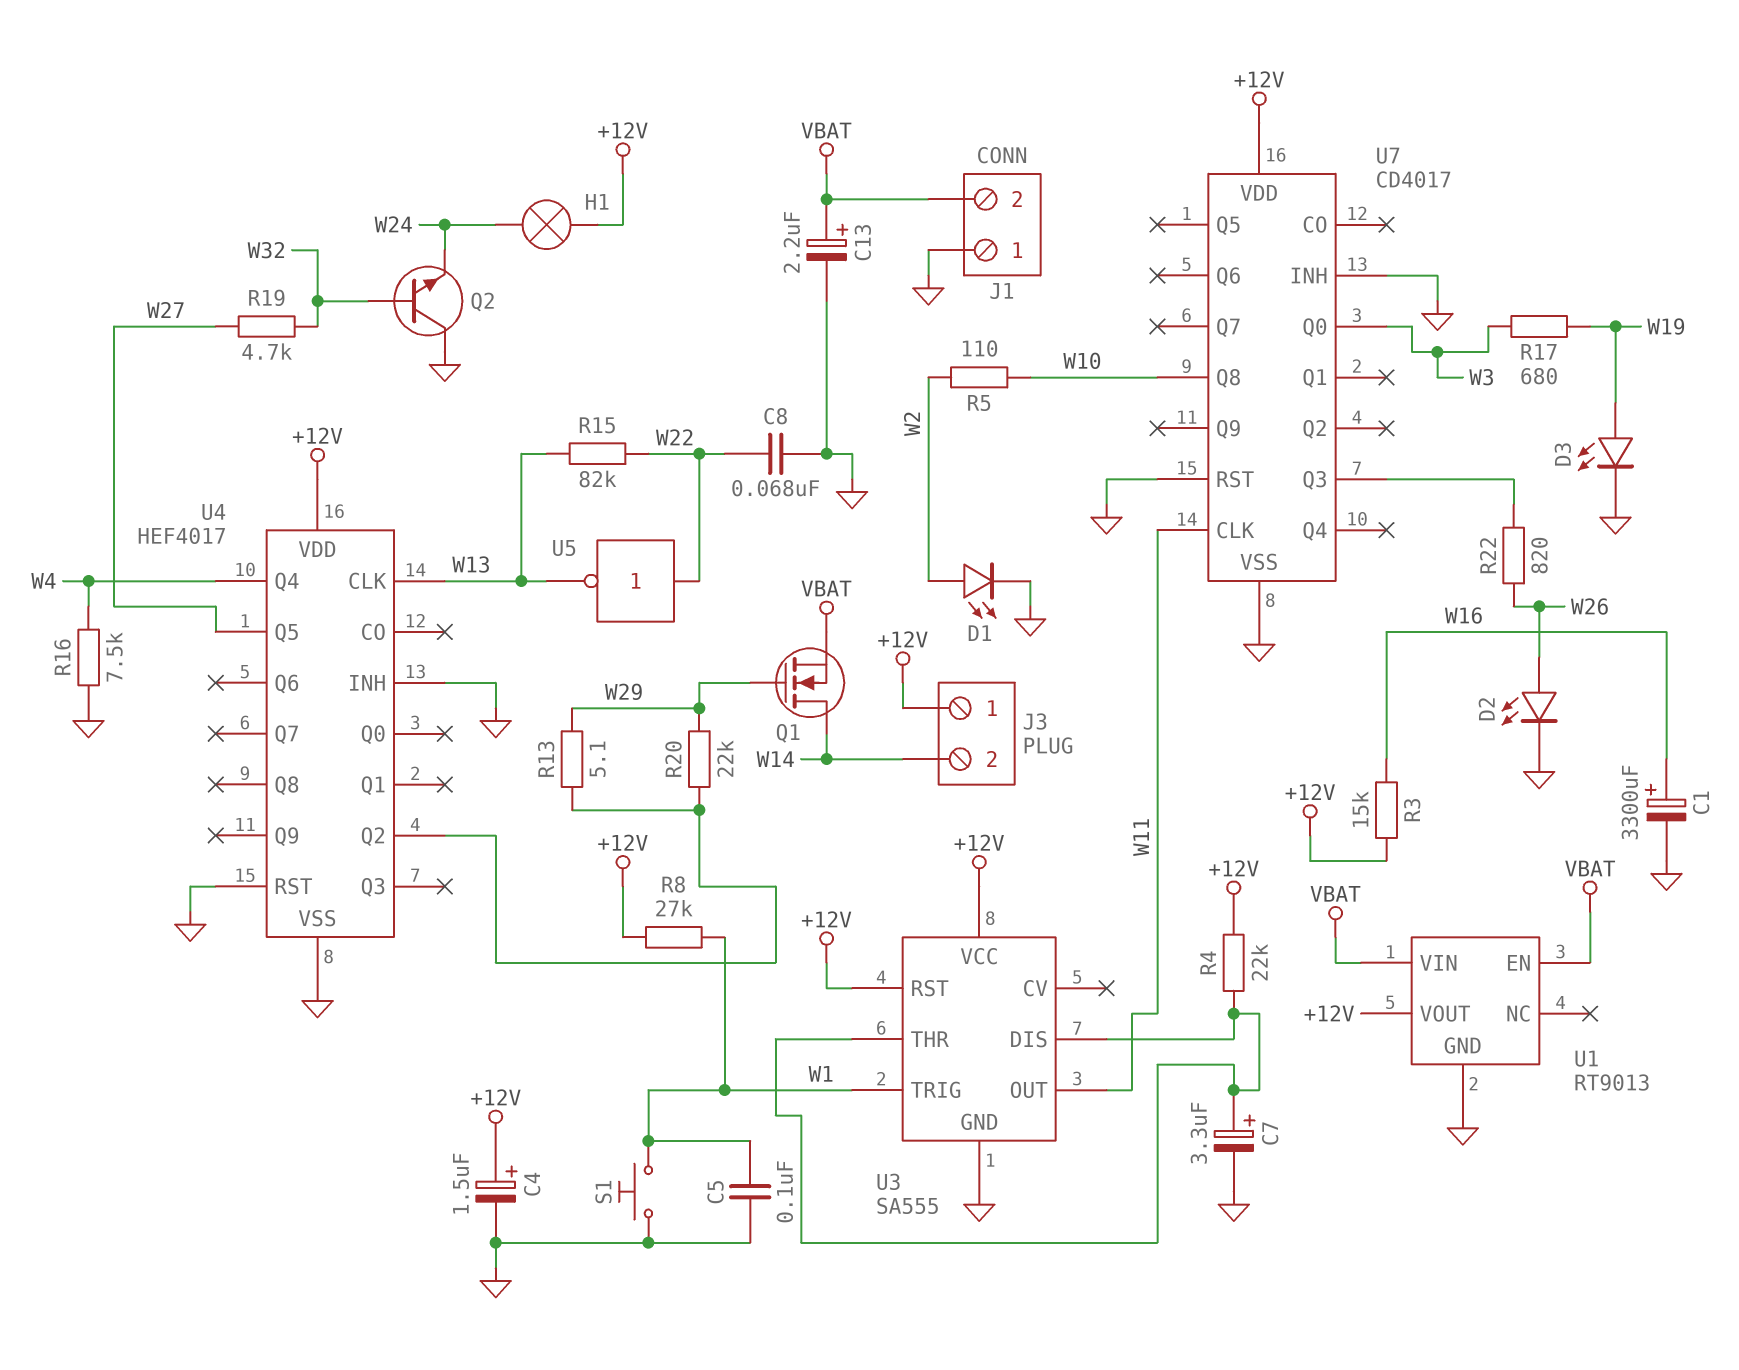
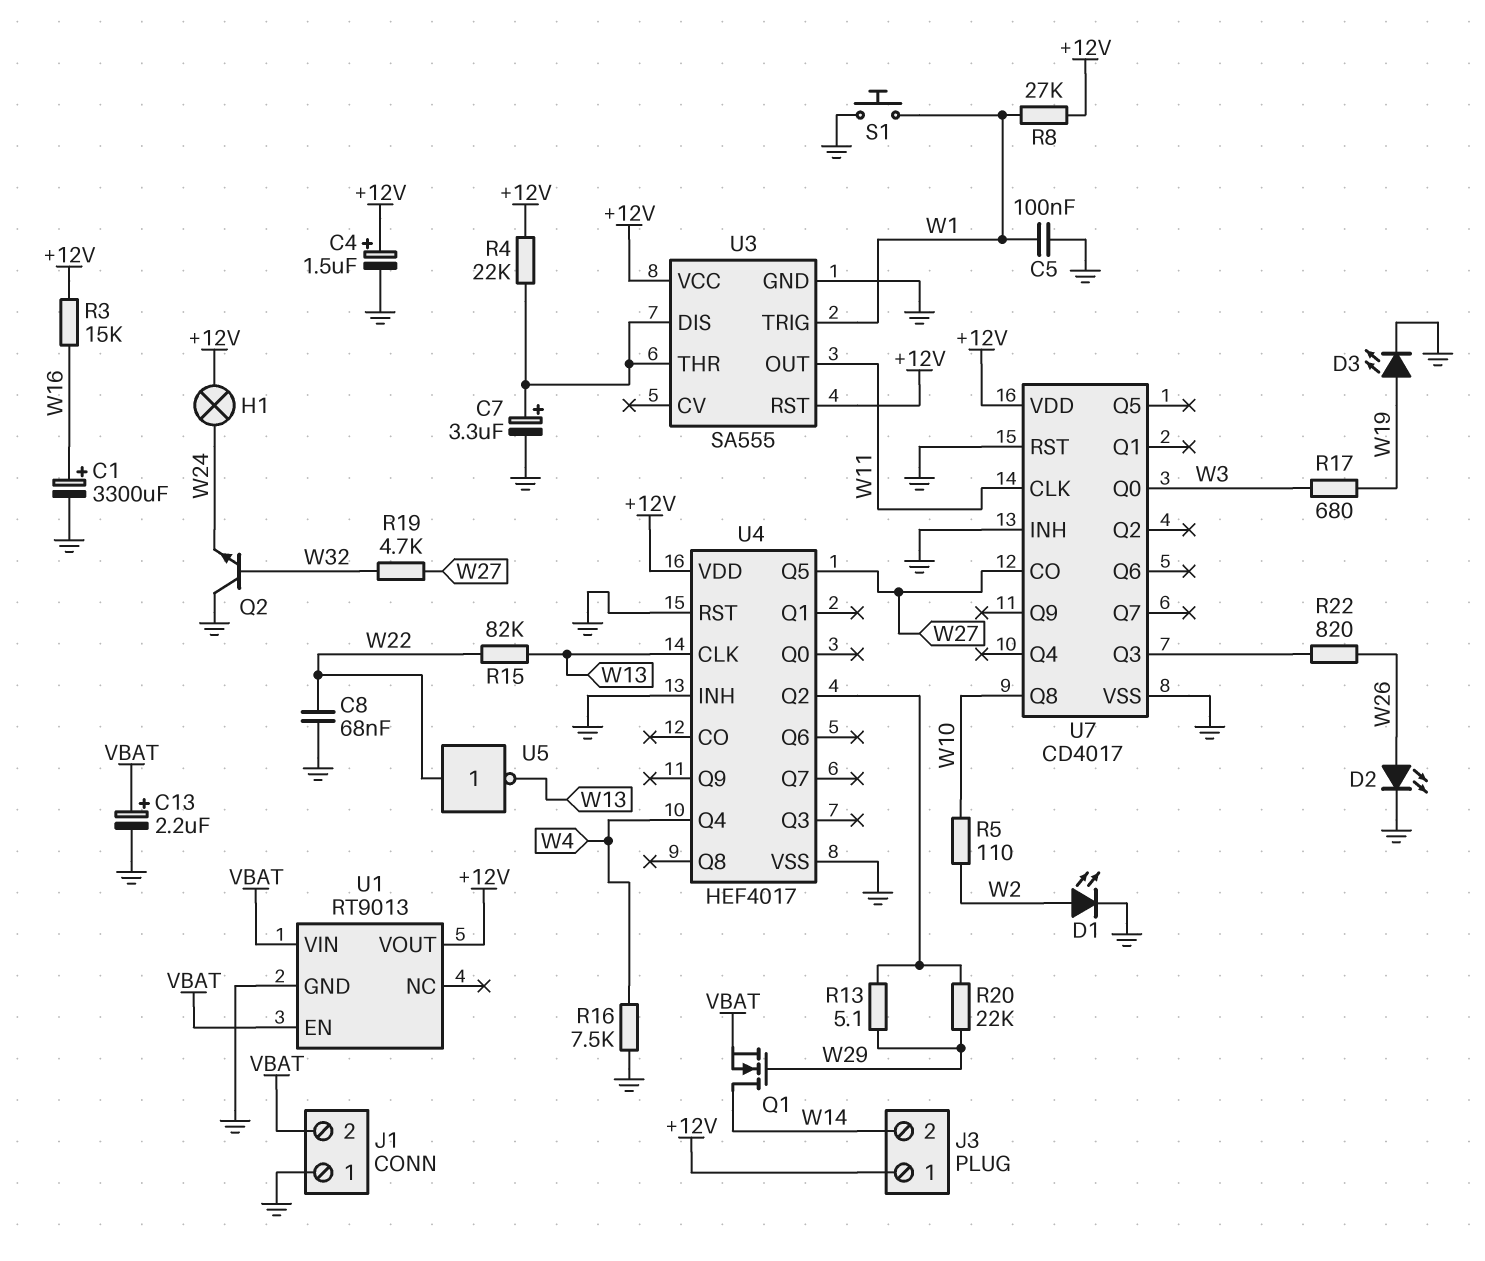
U7 pin CO: none -> W27

